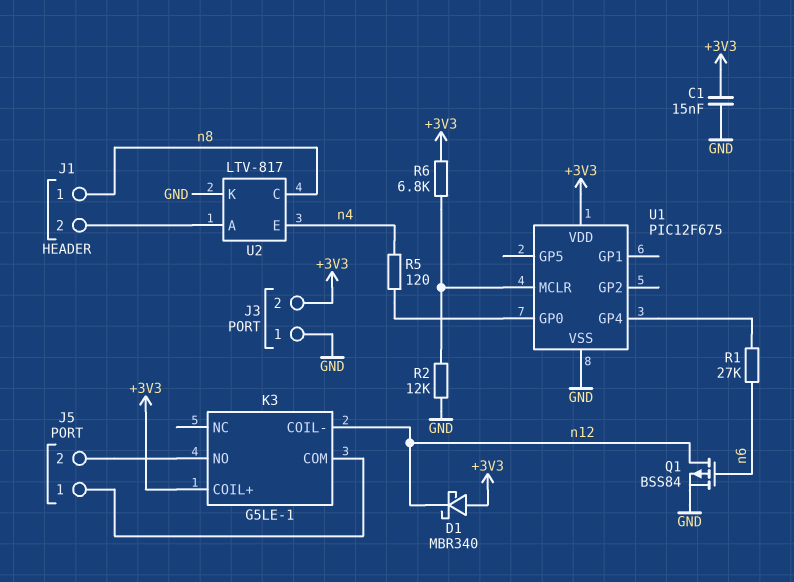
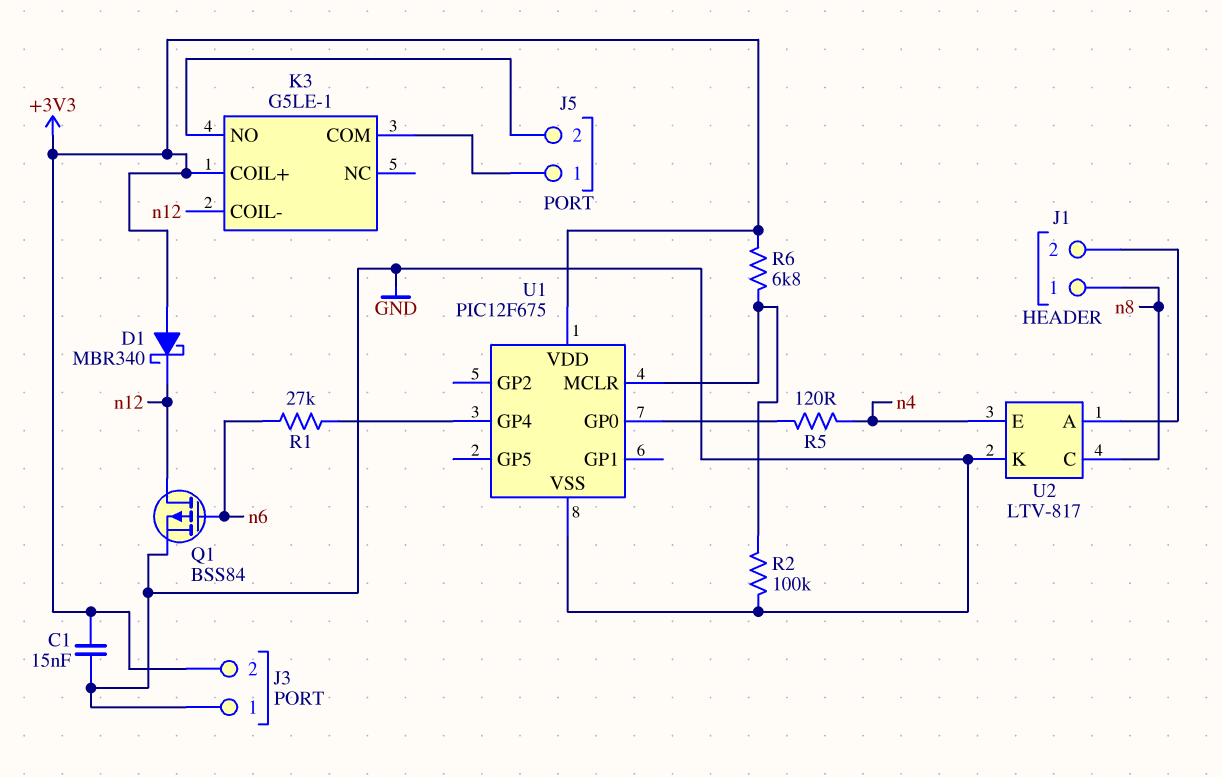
R2: 12k (GND, U1/MCLR) -> 100k (GND, U1/MCLR)

